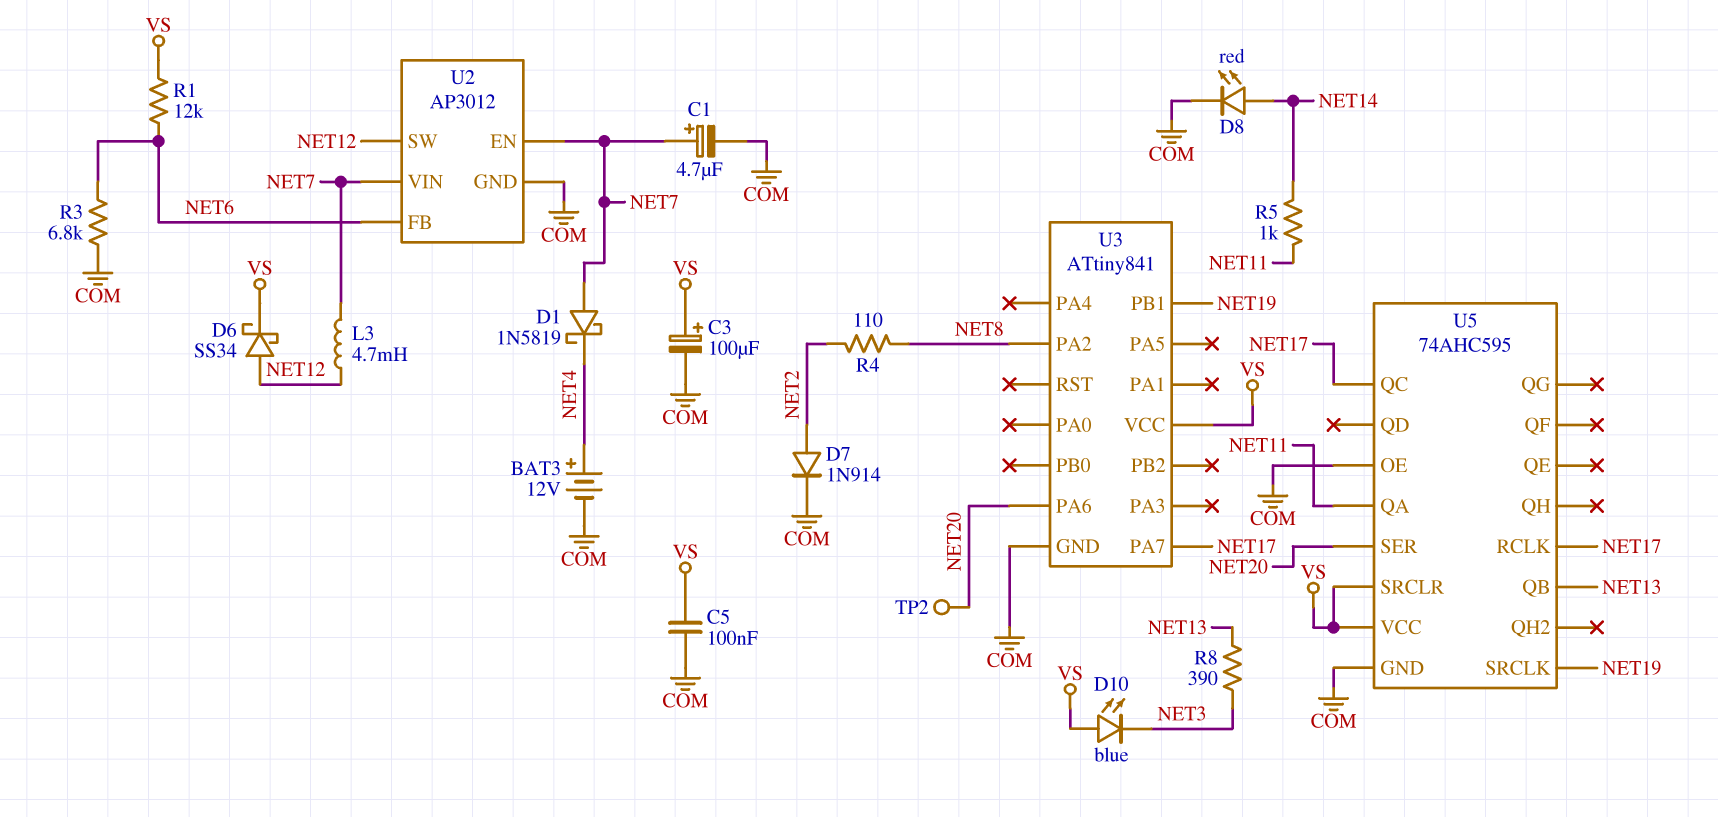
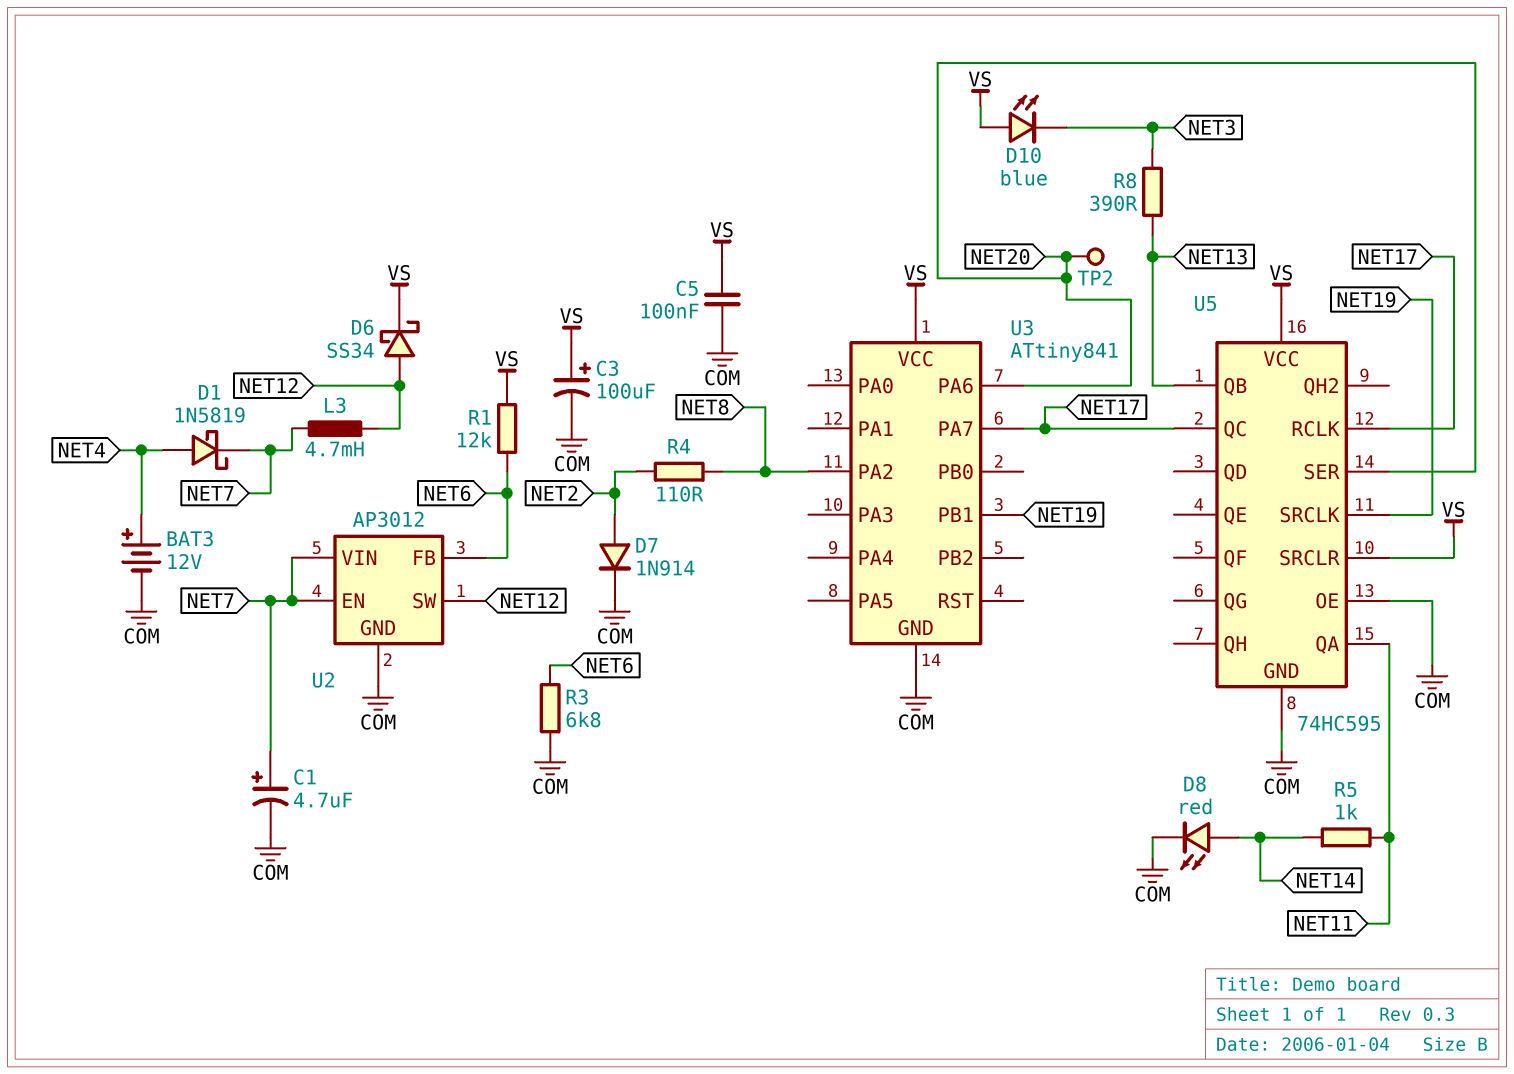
D1: schottky 1N5819 (A NET7, K NET4) -> schottky 1N5819 (A NET4, K NET7)
U5: 74AHC595 -> 74HC595

